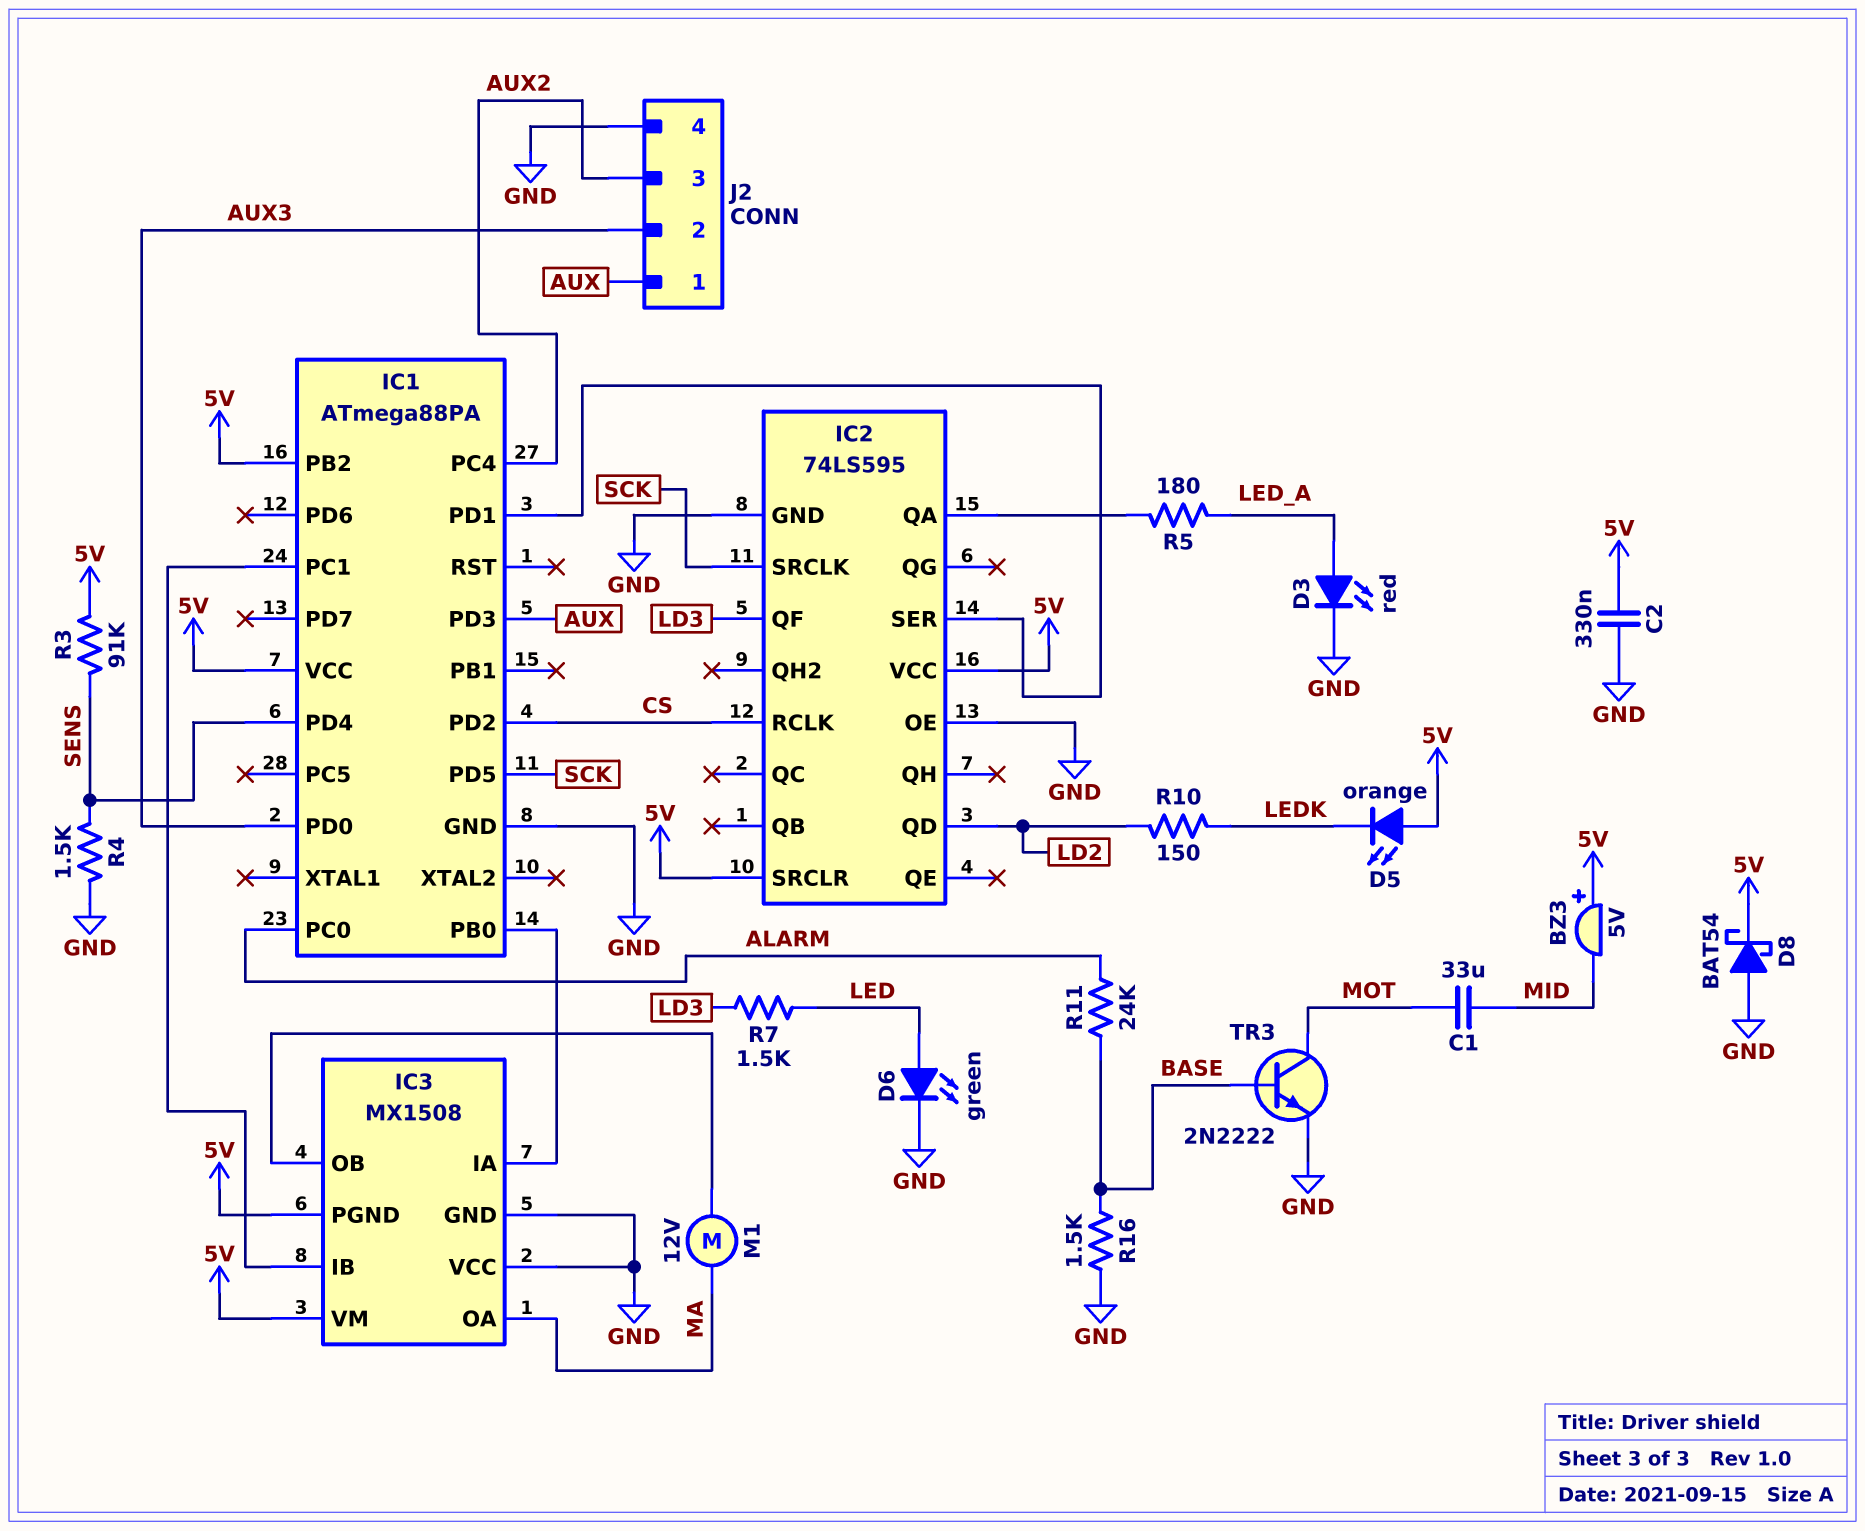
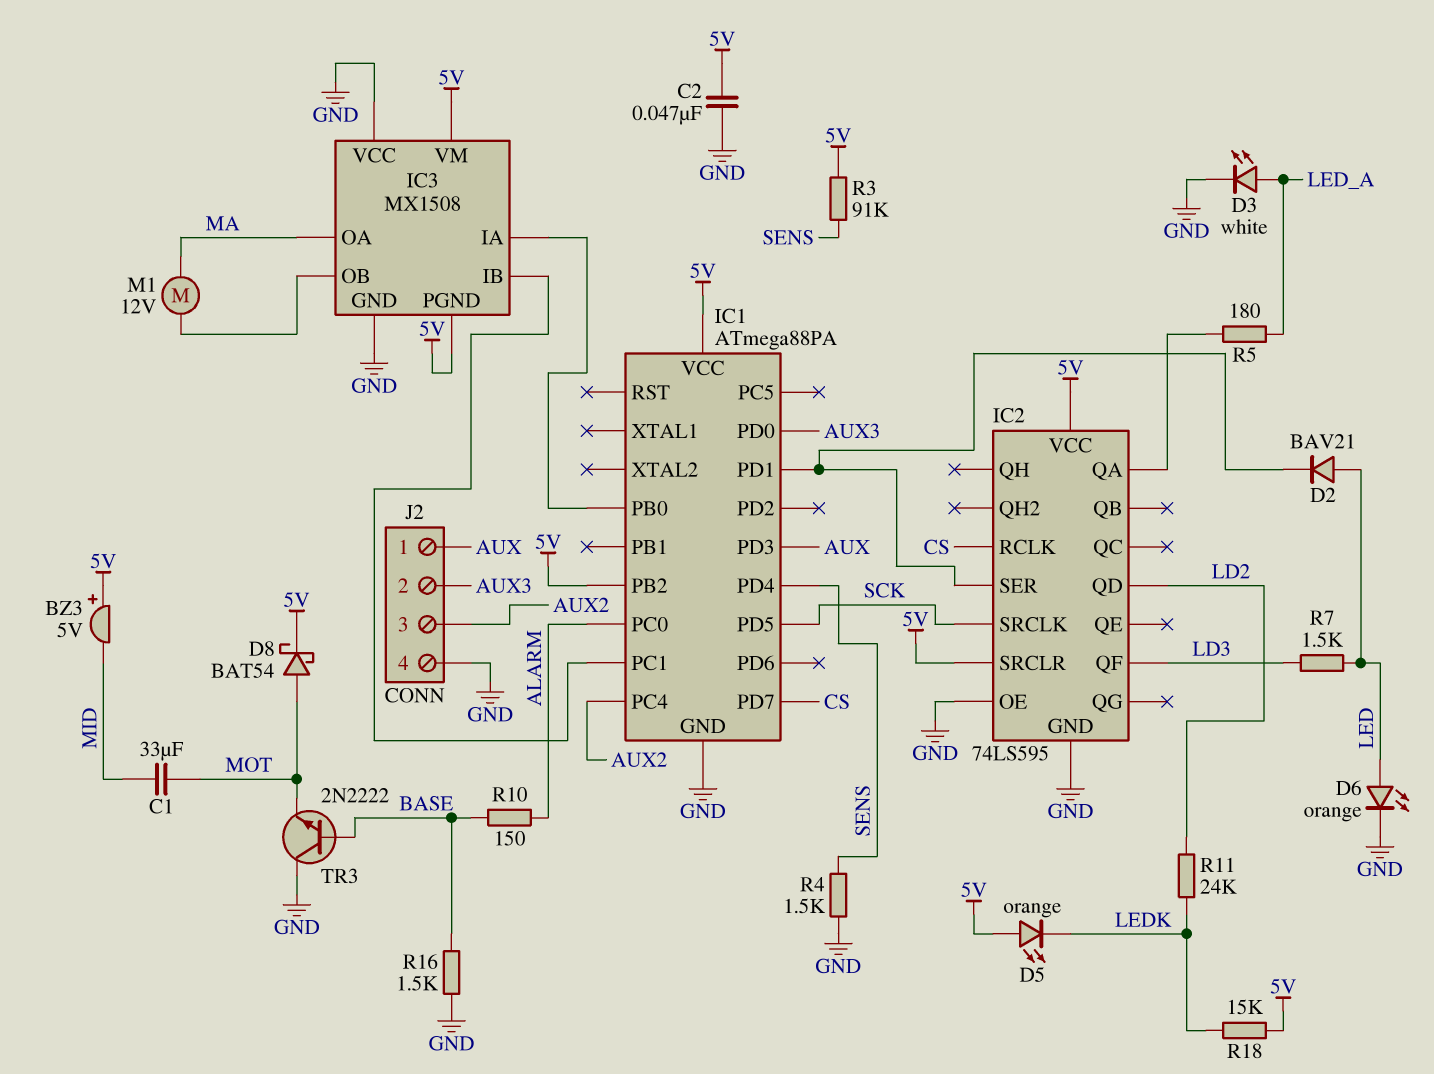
C2: 330nF (5V, GND) -> 47nF (5V, GND)
D2: none -> diode BAV21 (A LED, K IC1/PD1)
D3: LED red (A LED_A, K GND) -> LED white (A LED_A, K GND)
D6: LED green (A LED, K GND) -> LED orange (A LED, K GND)
D8: schottky BAT54 (A GND, K 5V) -> schottky BAT54 (A MOT, K 5V)
IC1 pin PD2: CS -> none
IC1 pin PD7: none -> CS
R10: 150 (LD2, LEDK) -> 150 (ALARM, BASE)
R11: 24k (ALARM, BASE) -> 24k (LD2, LEDK)
R18: none -> 15k (5V, LEDK)
TR3: NPN 2N2222 (B BASE, C MOT, E GND) -> NPN 2N2222 (B BASE, C GND, E MOT)

